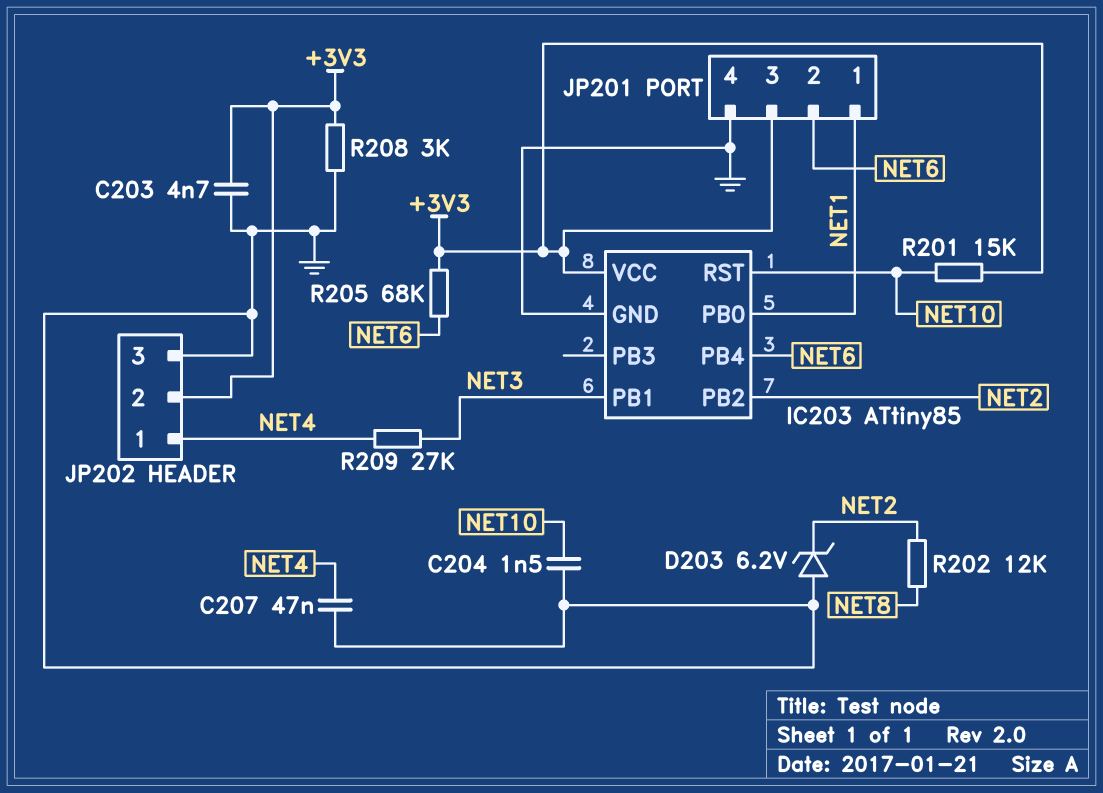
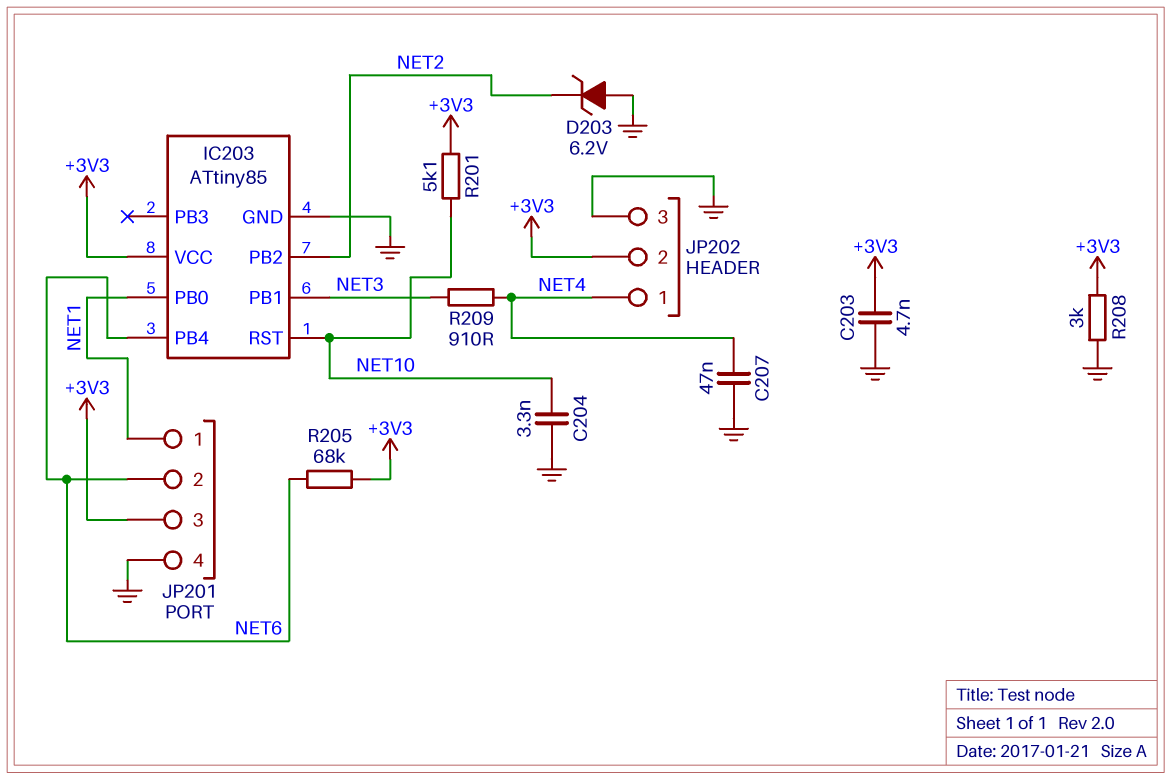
C204: 1.5nF (GND, NET10) -> 3.3nF (GND, NET10)
R201: 15k (+3V3, NET10) -> 5.1k (+3V3, NET10)
R202: 12k (NET2, NET8) -> none
R209: 27k (NET3, NET4) -> 910 (NET3, NET4)

